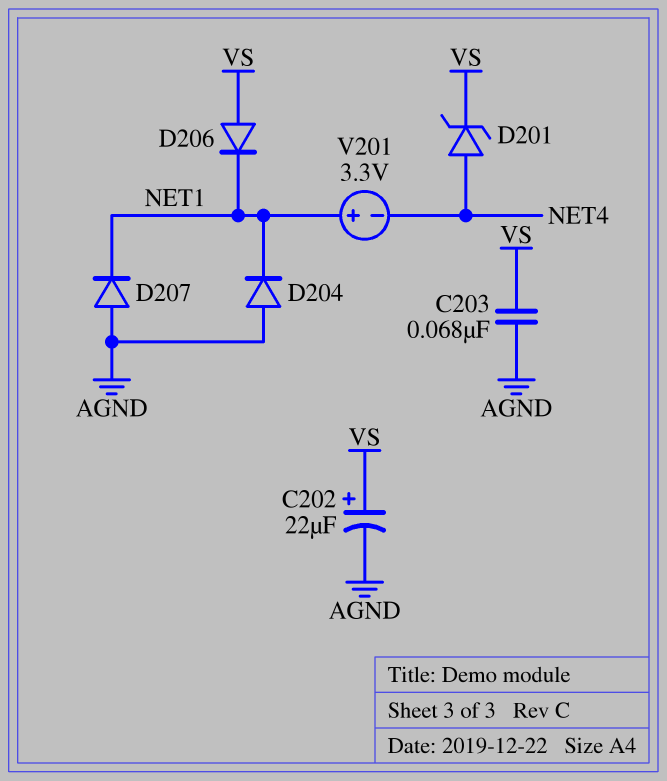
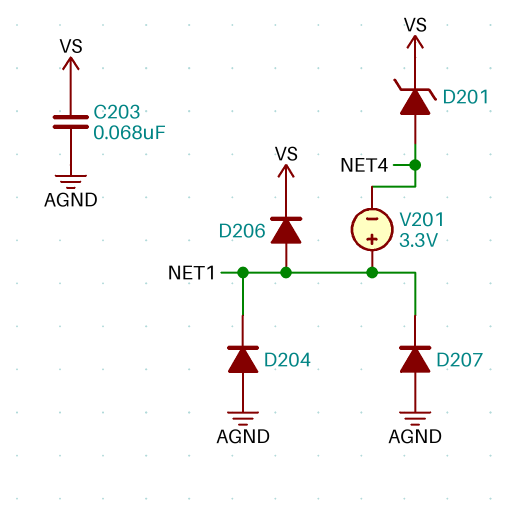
C202: 22uF (plus VS, minus AGND) -> none
D206: diode (A VS, K NET1) -> diode (A NET1, K VS)

